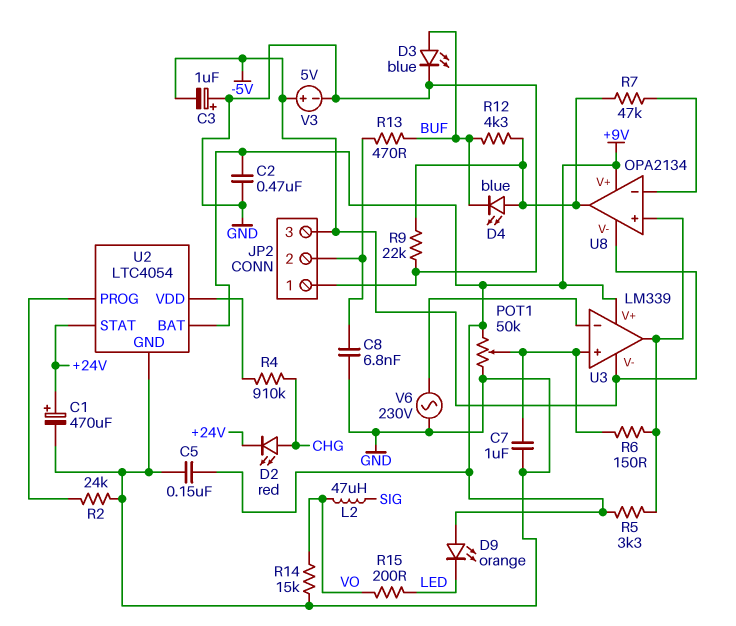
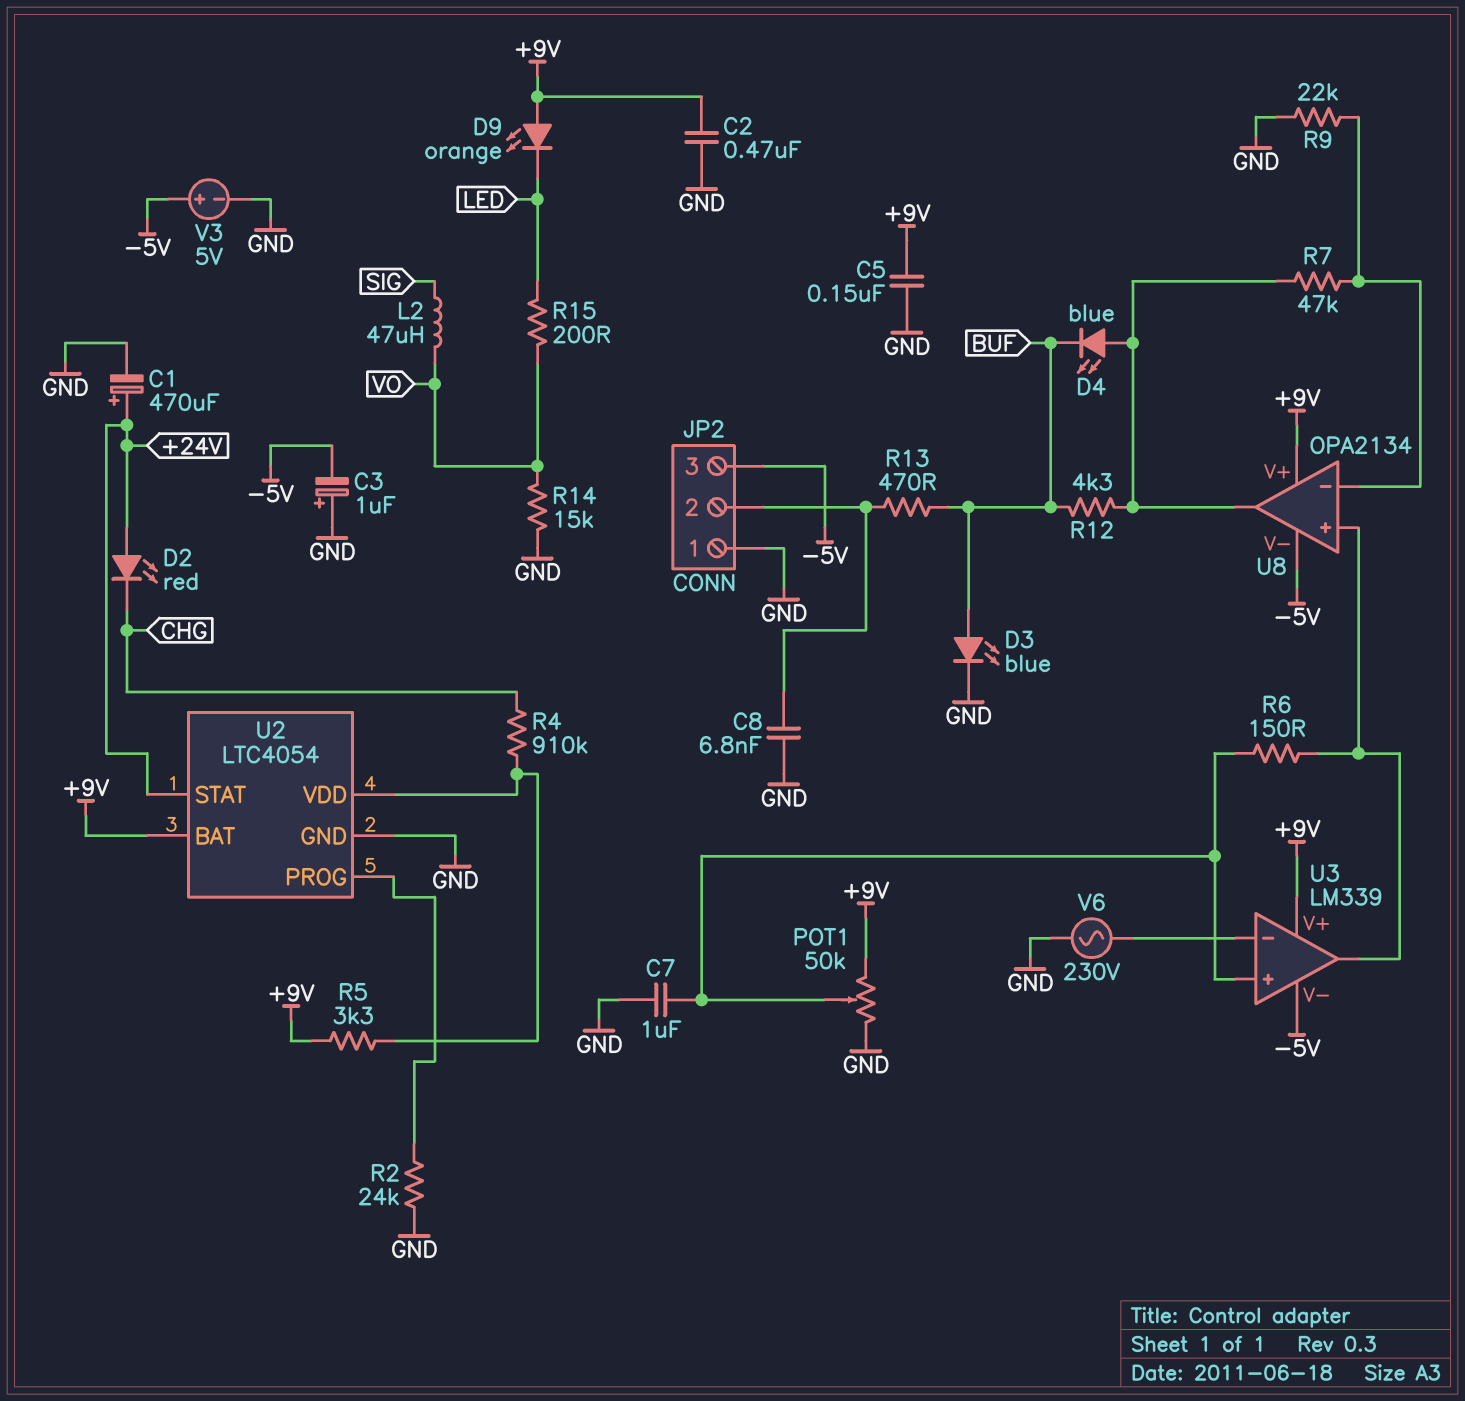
D2: LED red (A CHG, K +24V) -> LED red (A +24V, K CHG)
R5: 3.3k (+9V, U3/out) -> 3.3k (+9V, U2/VDD)
R9: 22k (GND, U8/out) -> 22k (GND, U8/in-)

